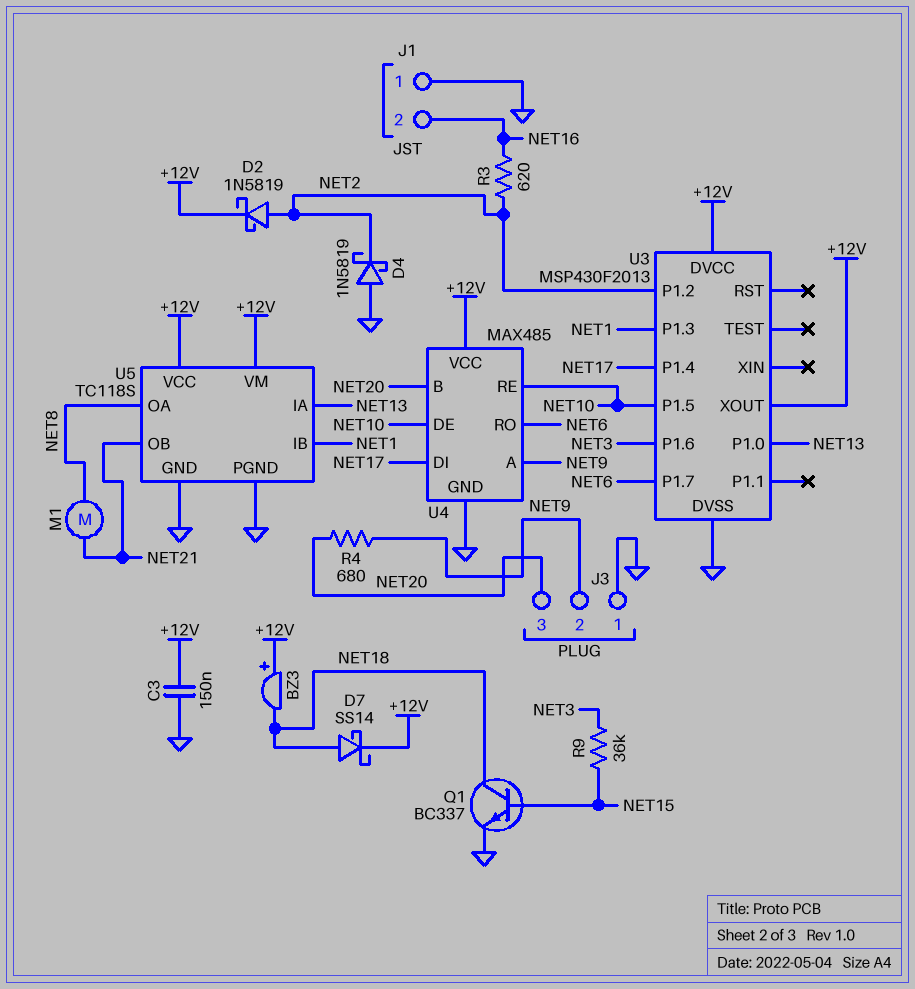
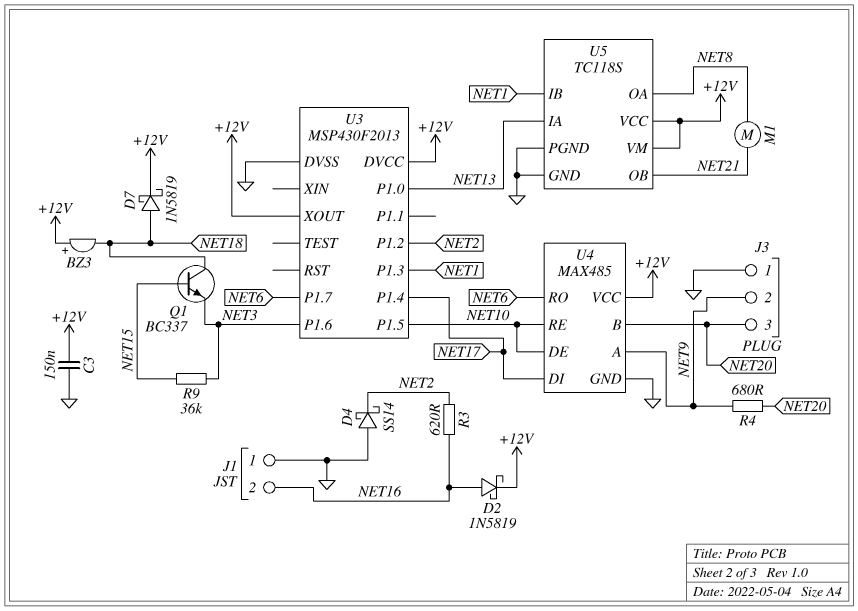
D2: schottky 1N5819 (A NET2, K +12V) -> schottky 1N5819 (A NET16, K +12V)
D4: schottky 1N5819 (A GND, K NET2) -> schottky SS14 (A GND, K NET2)
D7: schottky SS14 (A NET18, K +12V) -> schottky 1N5819 (A NET18, K +12V)
Q1: NPN BC337 (B NET15, C NET18, E GND) -> NPN BC337 (B NET15, C NET18, E NET3)

